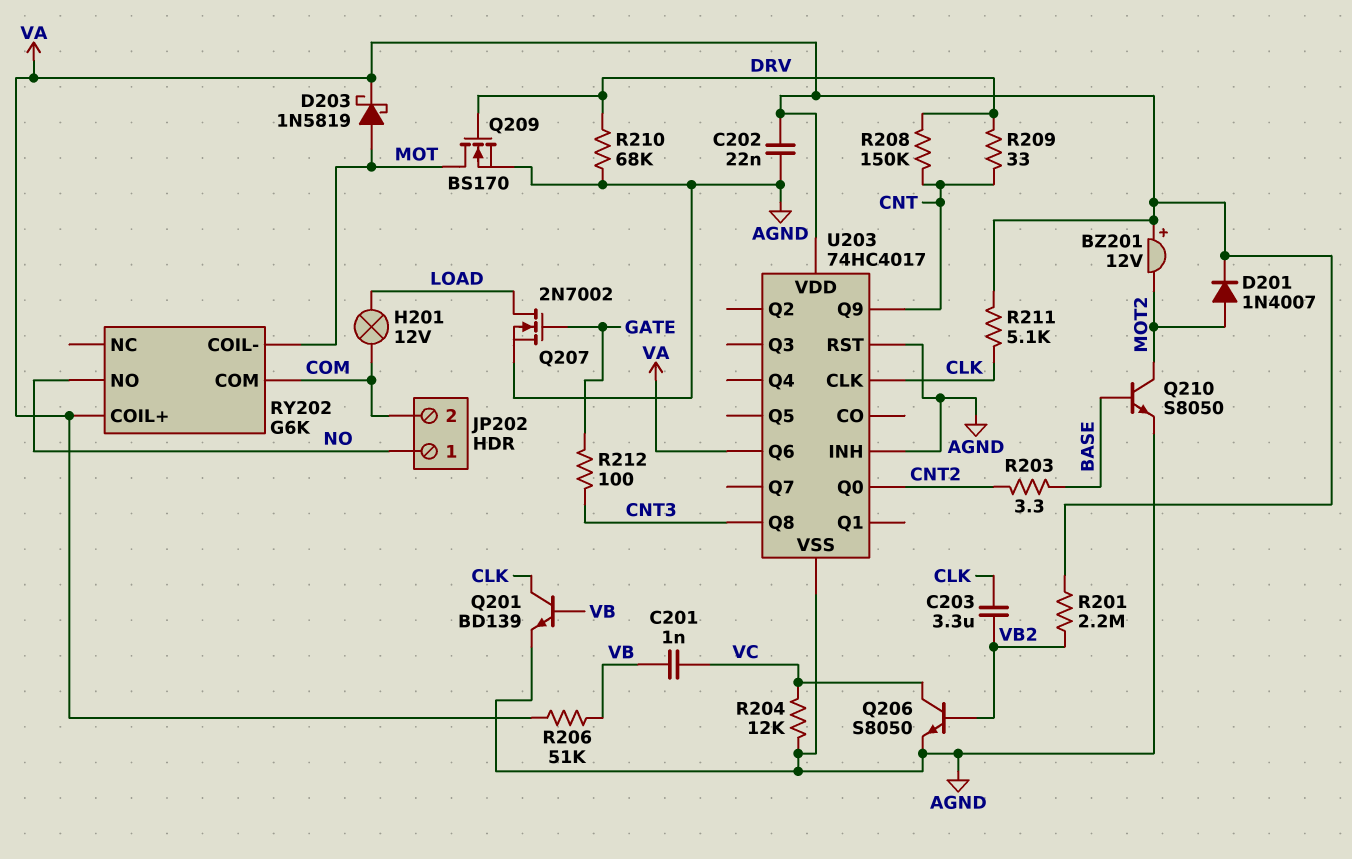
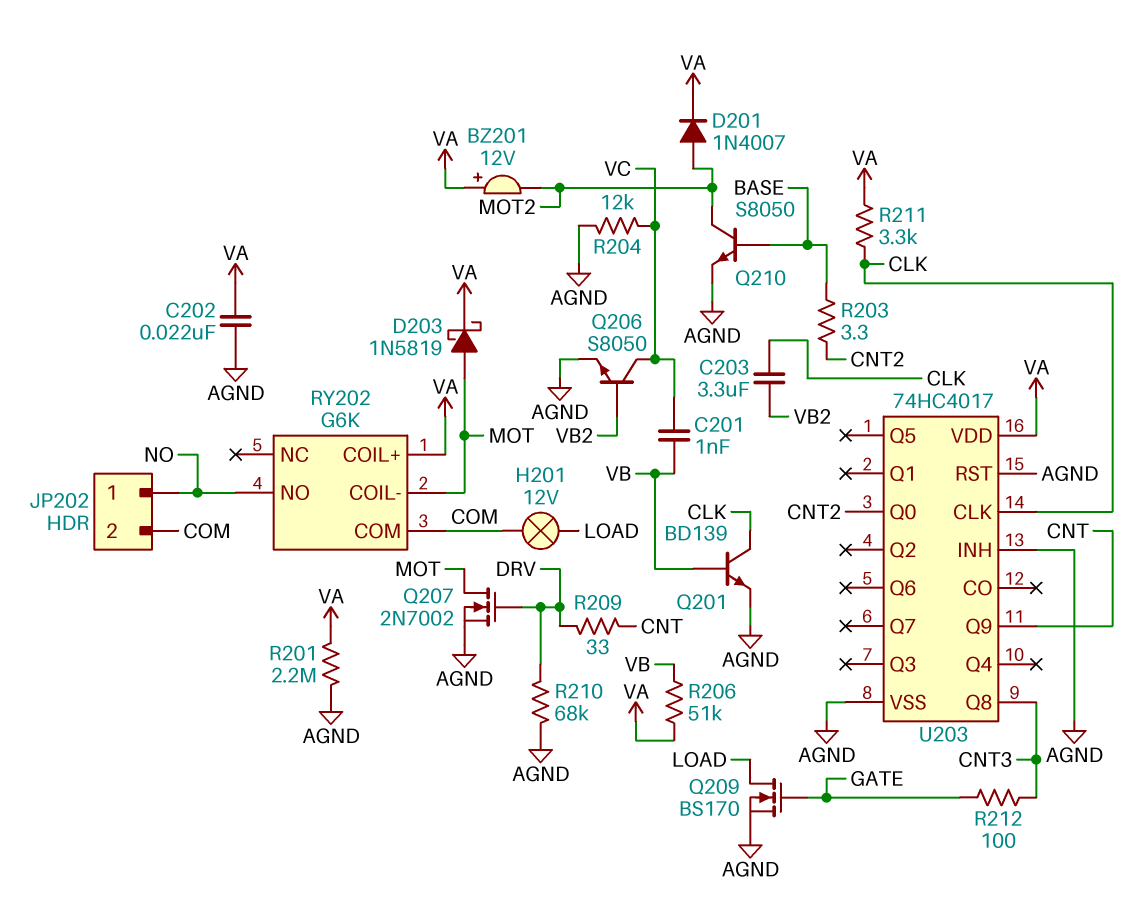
Q207: NMOS 2N7002 (G GATE, D LOAD, S AGND) -> NMOS 2N7002 (G DRV, D MOT, S AGND)
Q209: NMOS BS170 (G DRV, D MOT, S AGND) -> NMOS BS170 (G GATE, D LOAD, S AGND)
R201: 2.2M (VA, VB2) -> 2.2M (AGND, VA)
R208: 150k (CNT, DRV) -> none
R211: 5.1k (CLK, VA) -> 3.3k (CLK, VA)
U203 pin Q6: VA -> none

